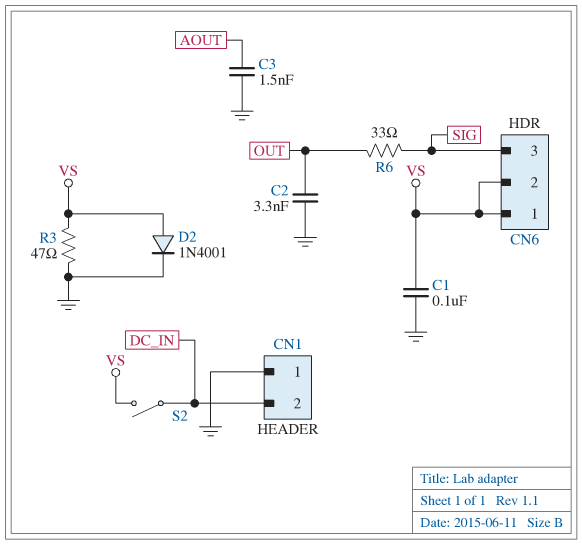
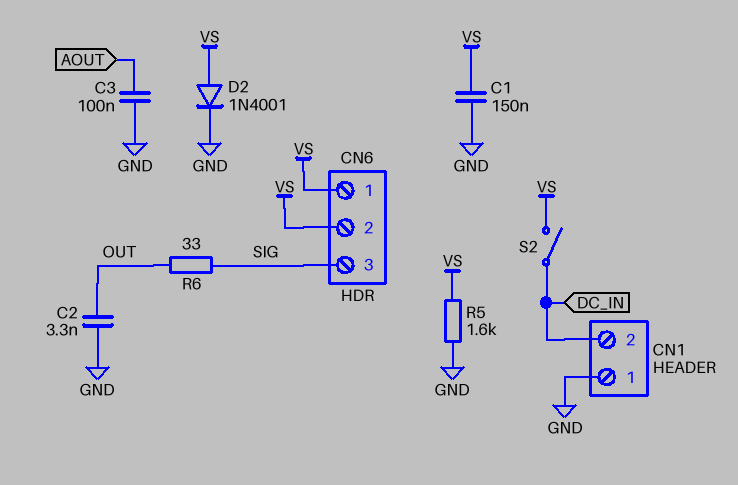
C1: 100nF (GND, VS) -> 150nF (GND, VS)
C3: 1.5nF (AOUT, GND) -> 100nF (AOUT, GND)
R3: 47 (GND, VS) -> none
R5: none -> 1.6k (GND, VS)

